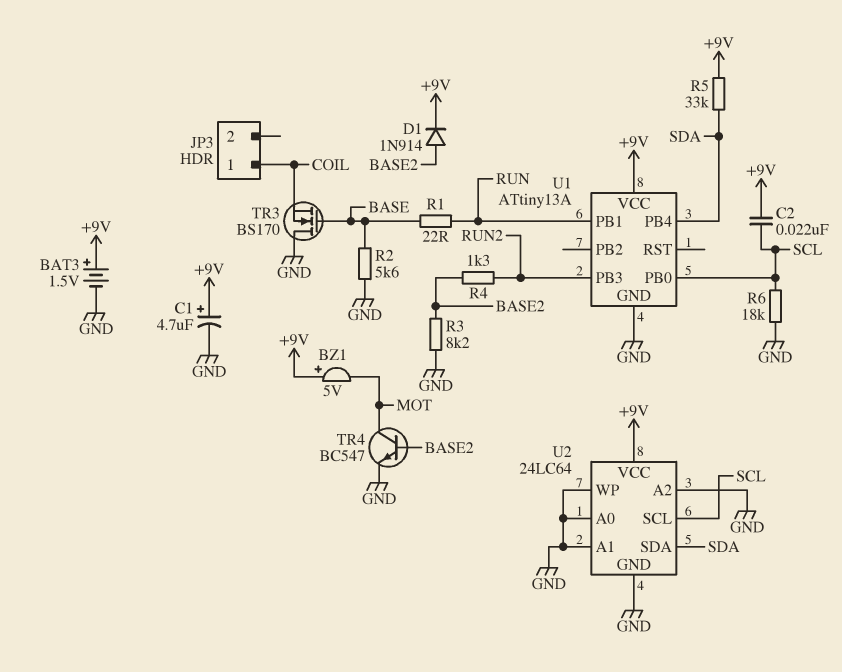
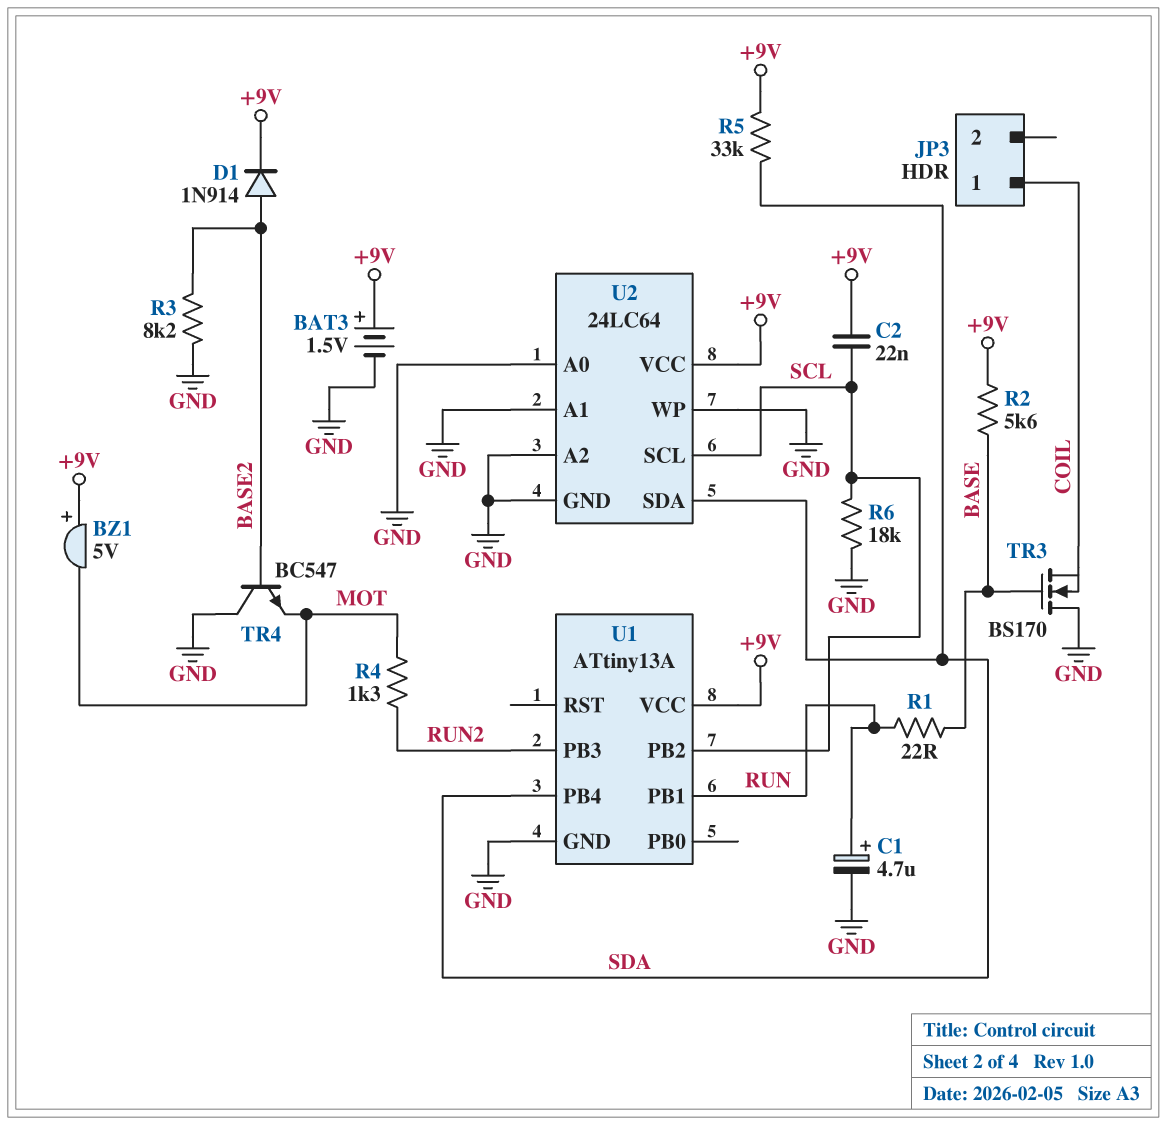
C1: 4.7uF (plus +9V, minus GND) -> 4.7uF (plus RUN, minus GND)
R2: 5.6k (BASE, GND) -> 5.6k (+9V, BASE)
R4: 1.3k (BASE2, RUN2) -> 1.3k (MOT, RUN2)
TR4: NPN BC547 (B BASE2, C MOT, E GND) -> NPN BC547 (B BASE2, C GND, E MOT)
U1 pin PB0: SCL -> none
U1 pin PB2: none -> SCL

